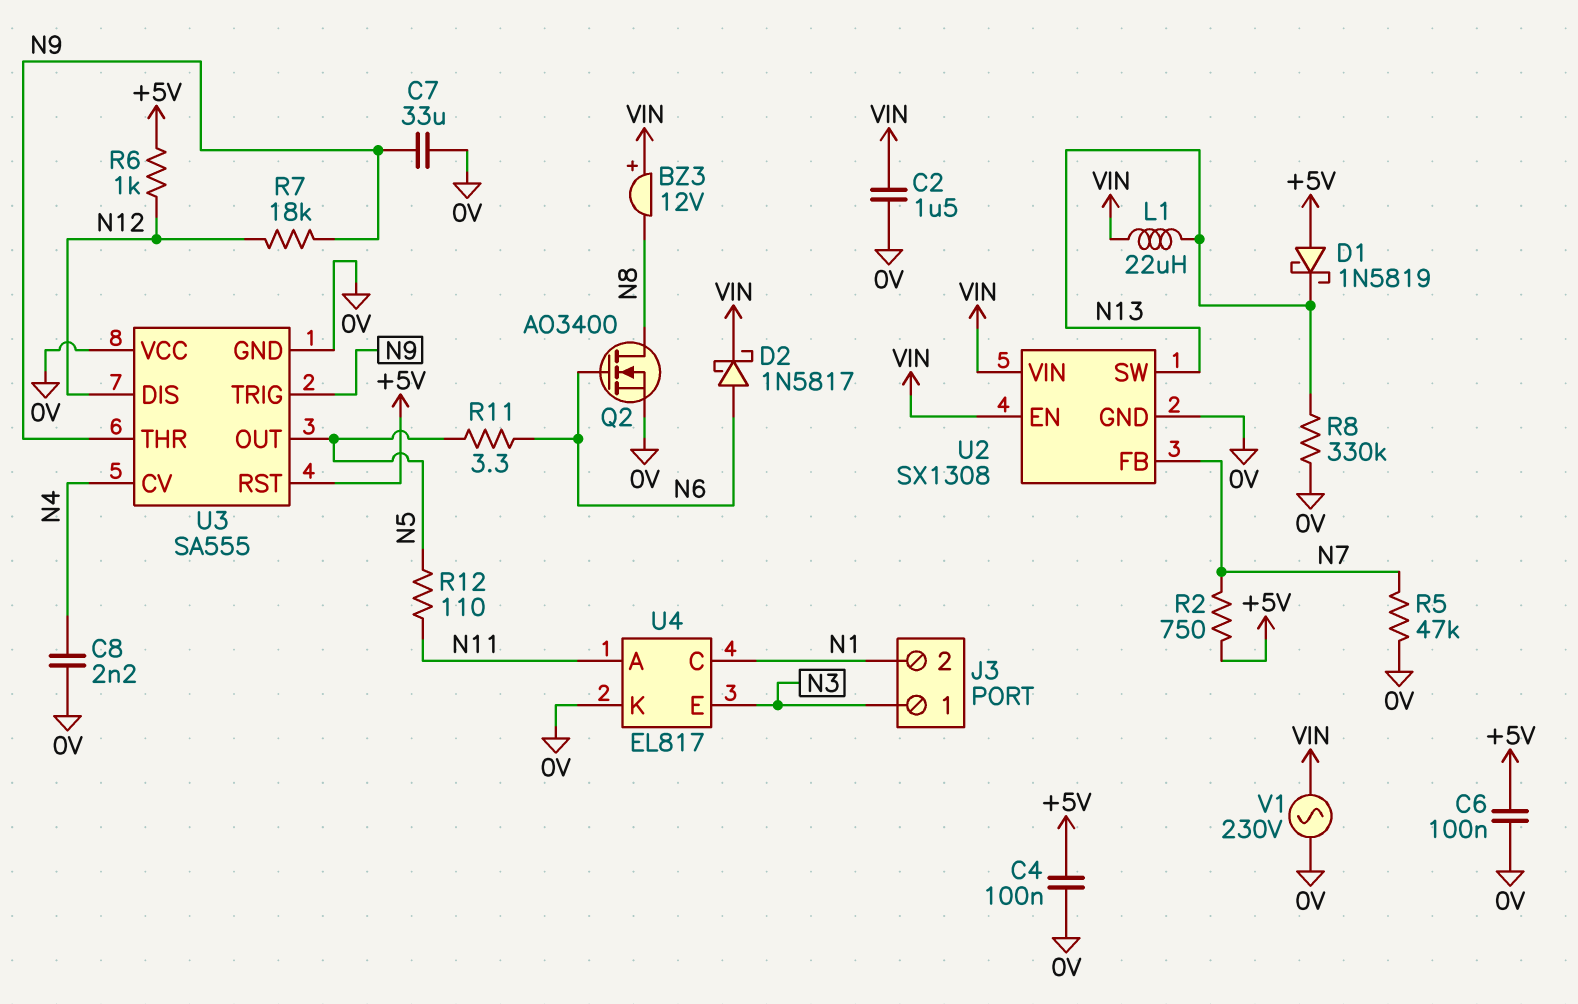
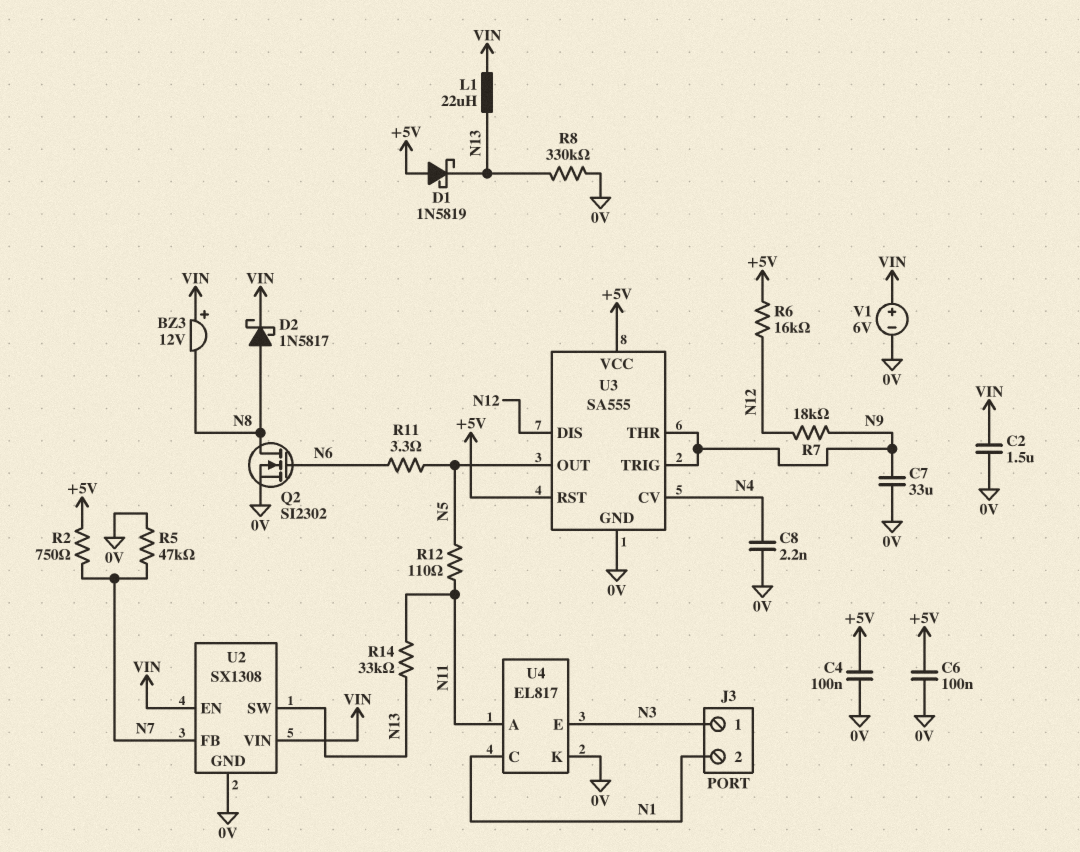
D2: schottky 1N5817 (A N6, K VIN) -> schottky 1N5817 (A N8, K VIN)
Q2: NMOS AO3400 (G N6, D N8, S 0V) -> NMOS SI2302 (G N6, D N8, S 0V)
R6: 1k (+5V, N12) -> 16k (+5V, N12)
R14: none -> 33k (N11, N13)
U3 pin VCC: 0V -> +5V
V1: AC 230V (0V, VIN) -> 6V (plus VIN, minus 0V)

